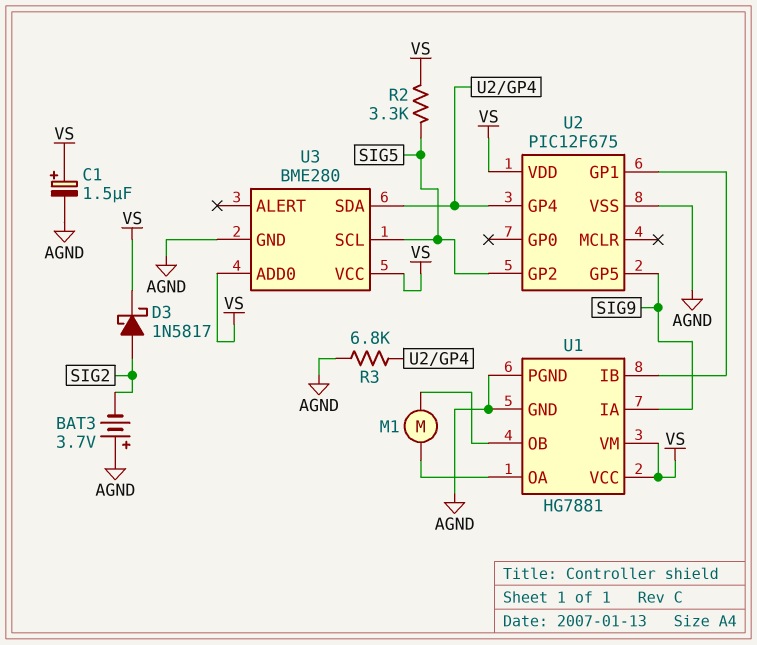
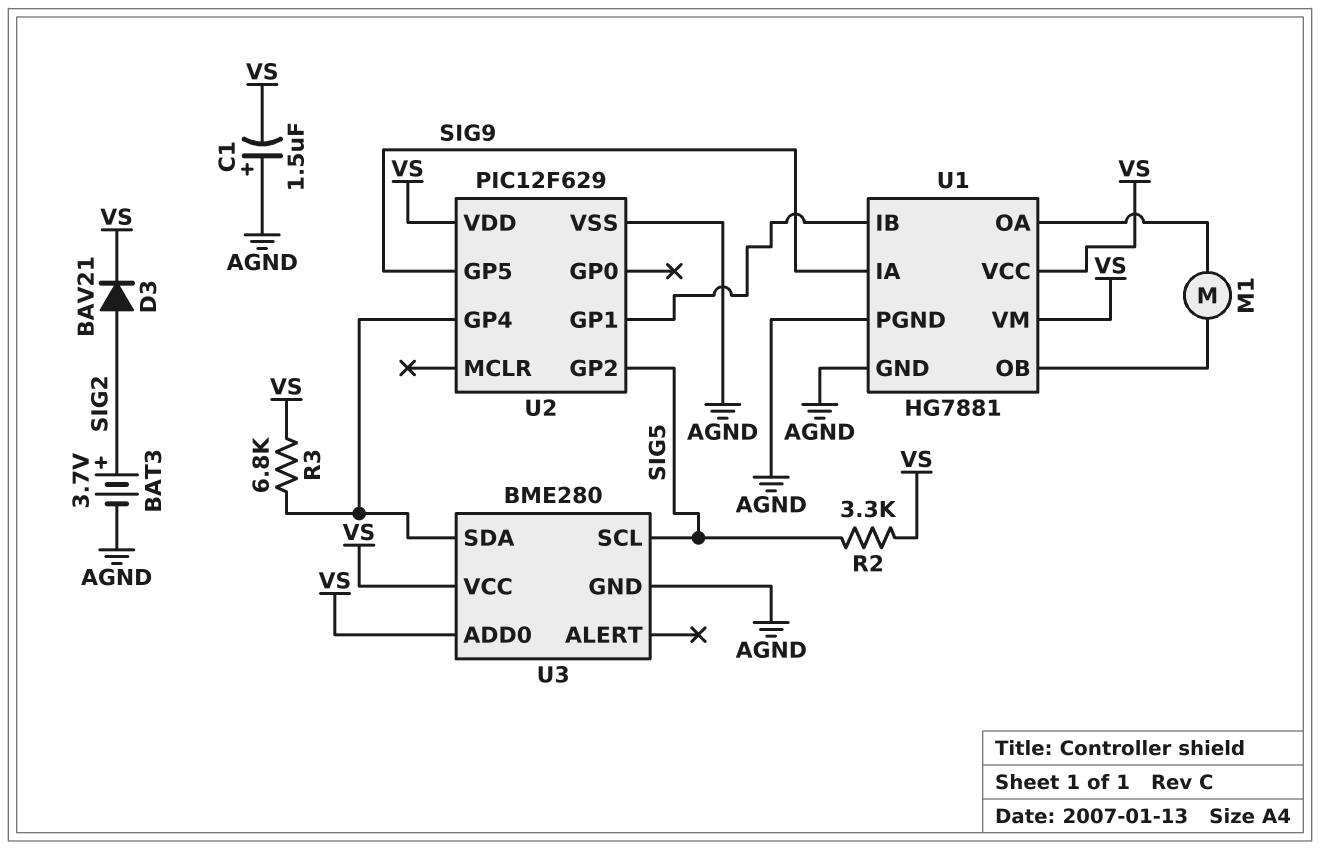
BAT3: 3.7V (plus AGND, minus SIG2) -> 3.7V (plus SIG2, minus AGND)
C1: 1.5uF (plus VS, minus AGND) -> 1.5uF (plus AGND, minus VS)
D3: schottky 1N5817 (A SIG2, K VS) -> diode BAV21 (A SIG2, K VS)
R3: 6.8k (AGND, U2/GP4) -> 6.8k (U2/GP4, VS)
U2: PIC12F675 -> PIC12F629

